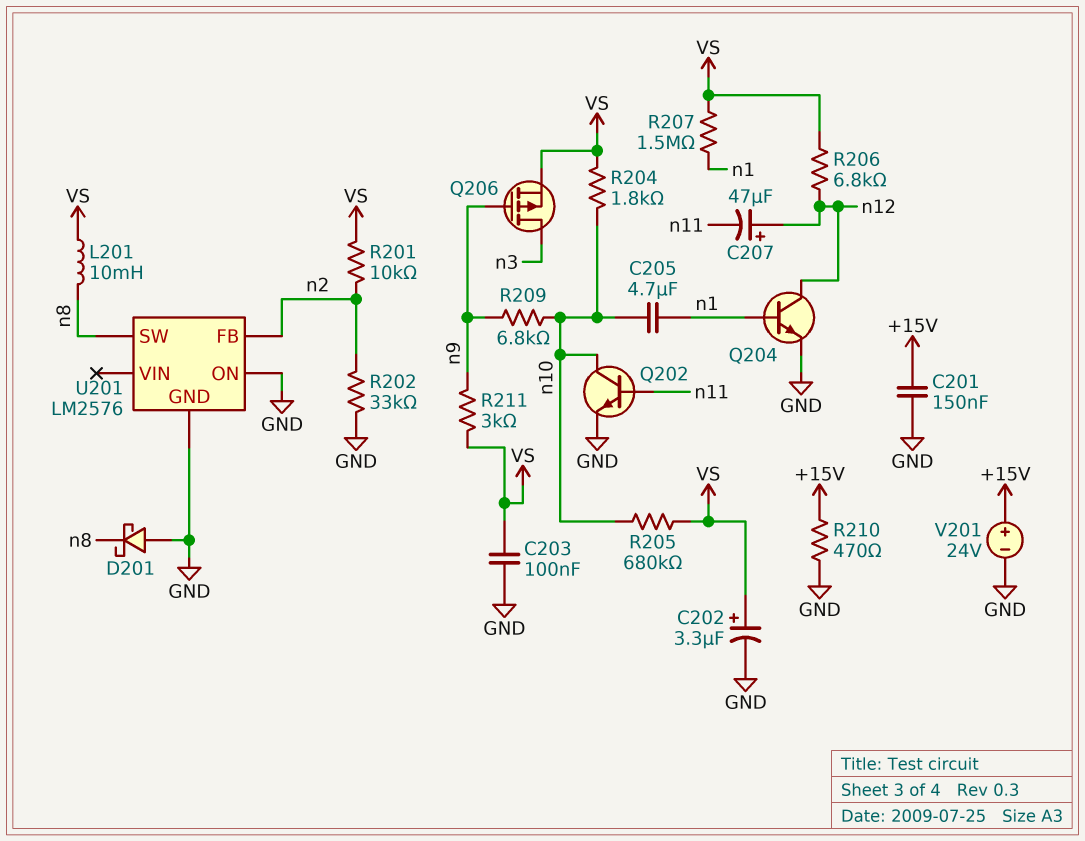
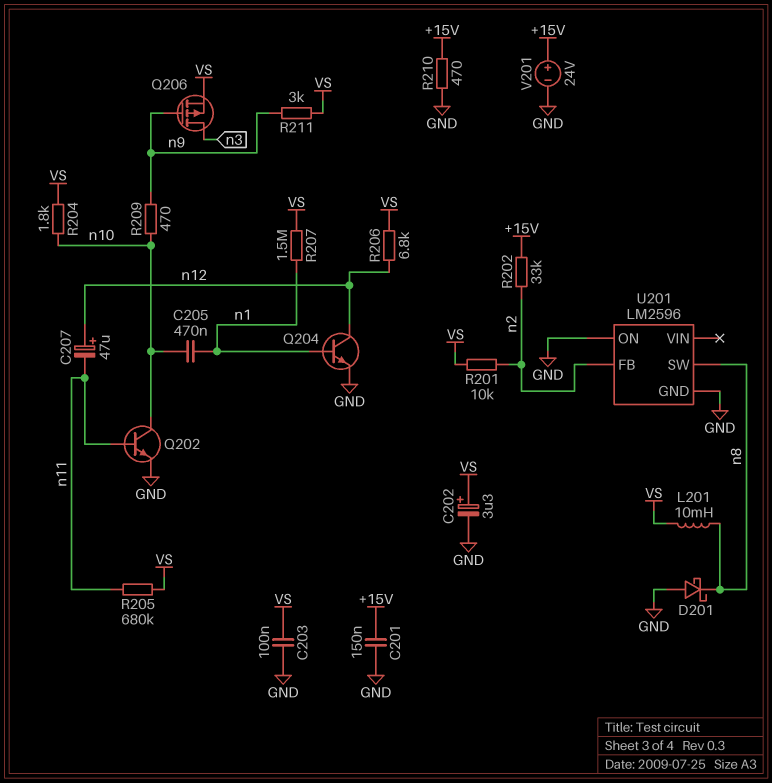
C205: 4.7uF (n1, n10) -> 470nF (n1, n10)
R202: 33k (GND, n2) -> 33k (+15V, n2)
R205: 680k (VS, n10) -> 680k (VS, n11)
R209: 6.8k (n9, n10) -> 470 (n9, n10)
U201: LM2576 -> LM2596

